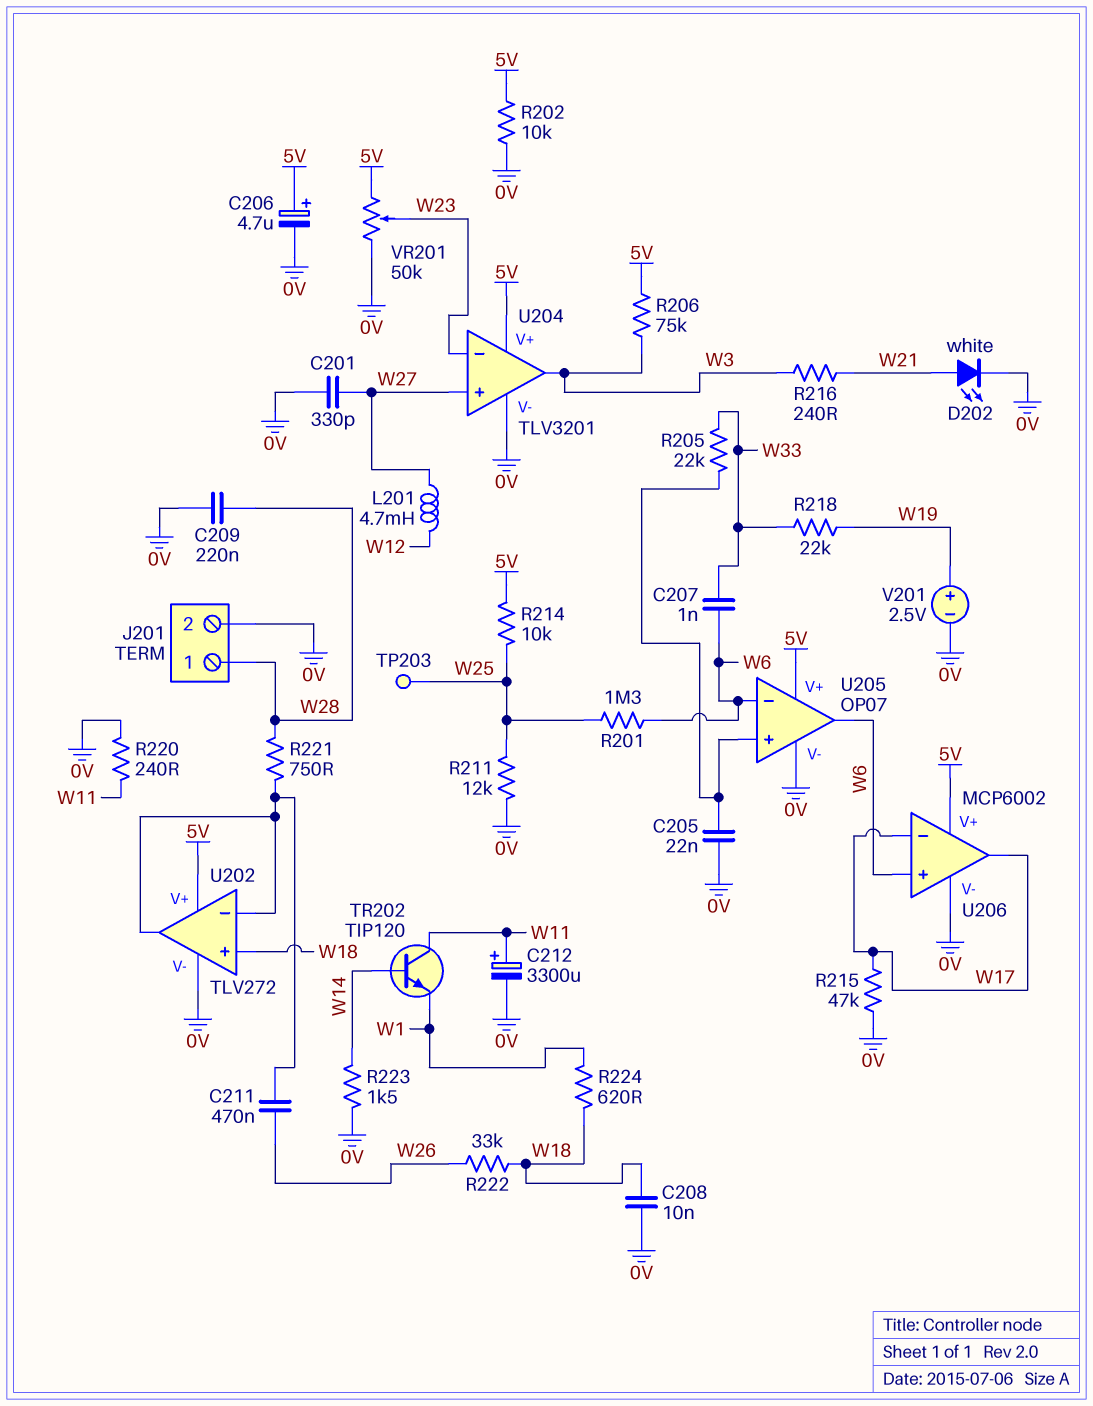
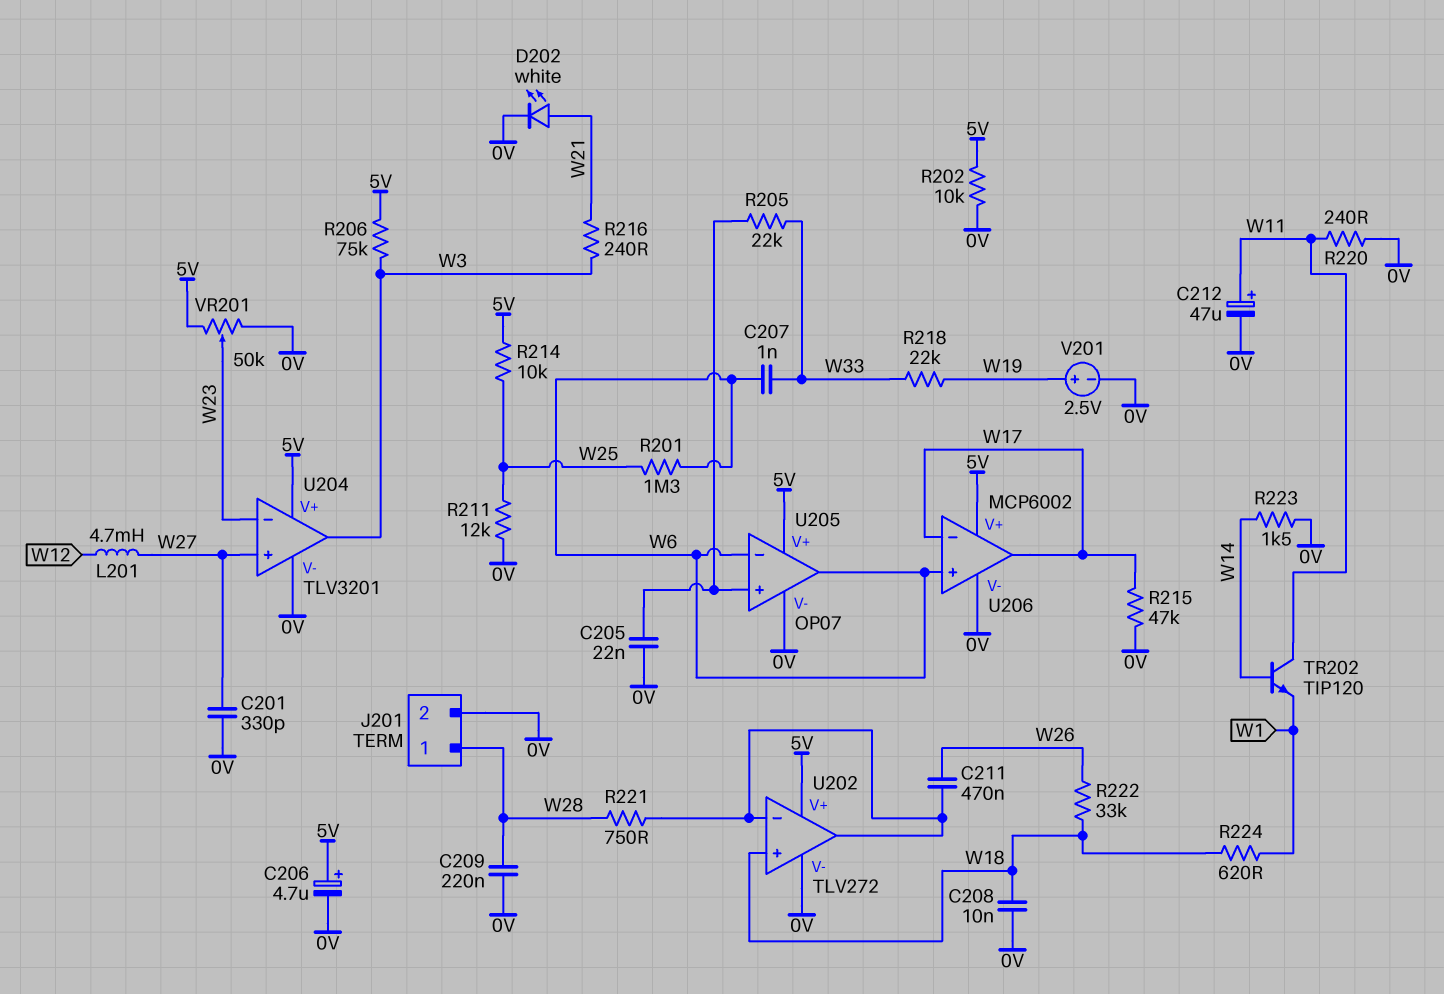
C212: 3300uF (plus W11, minus 0V) -> 47uF (plus W11, minus 0V)
TP203: test point (W25) -> none

